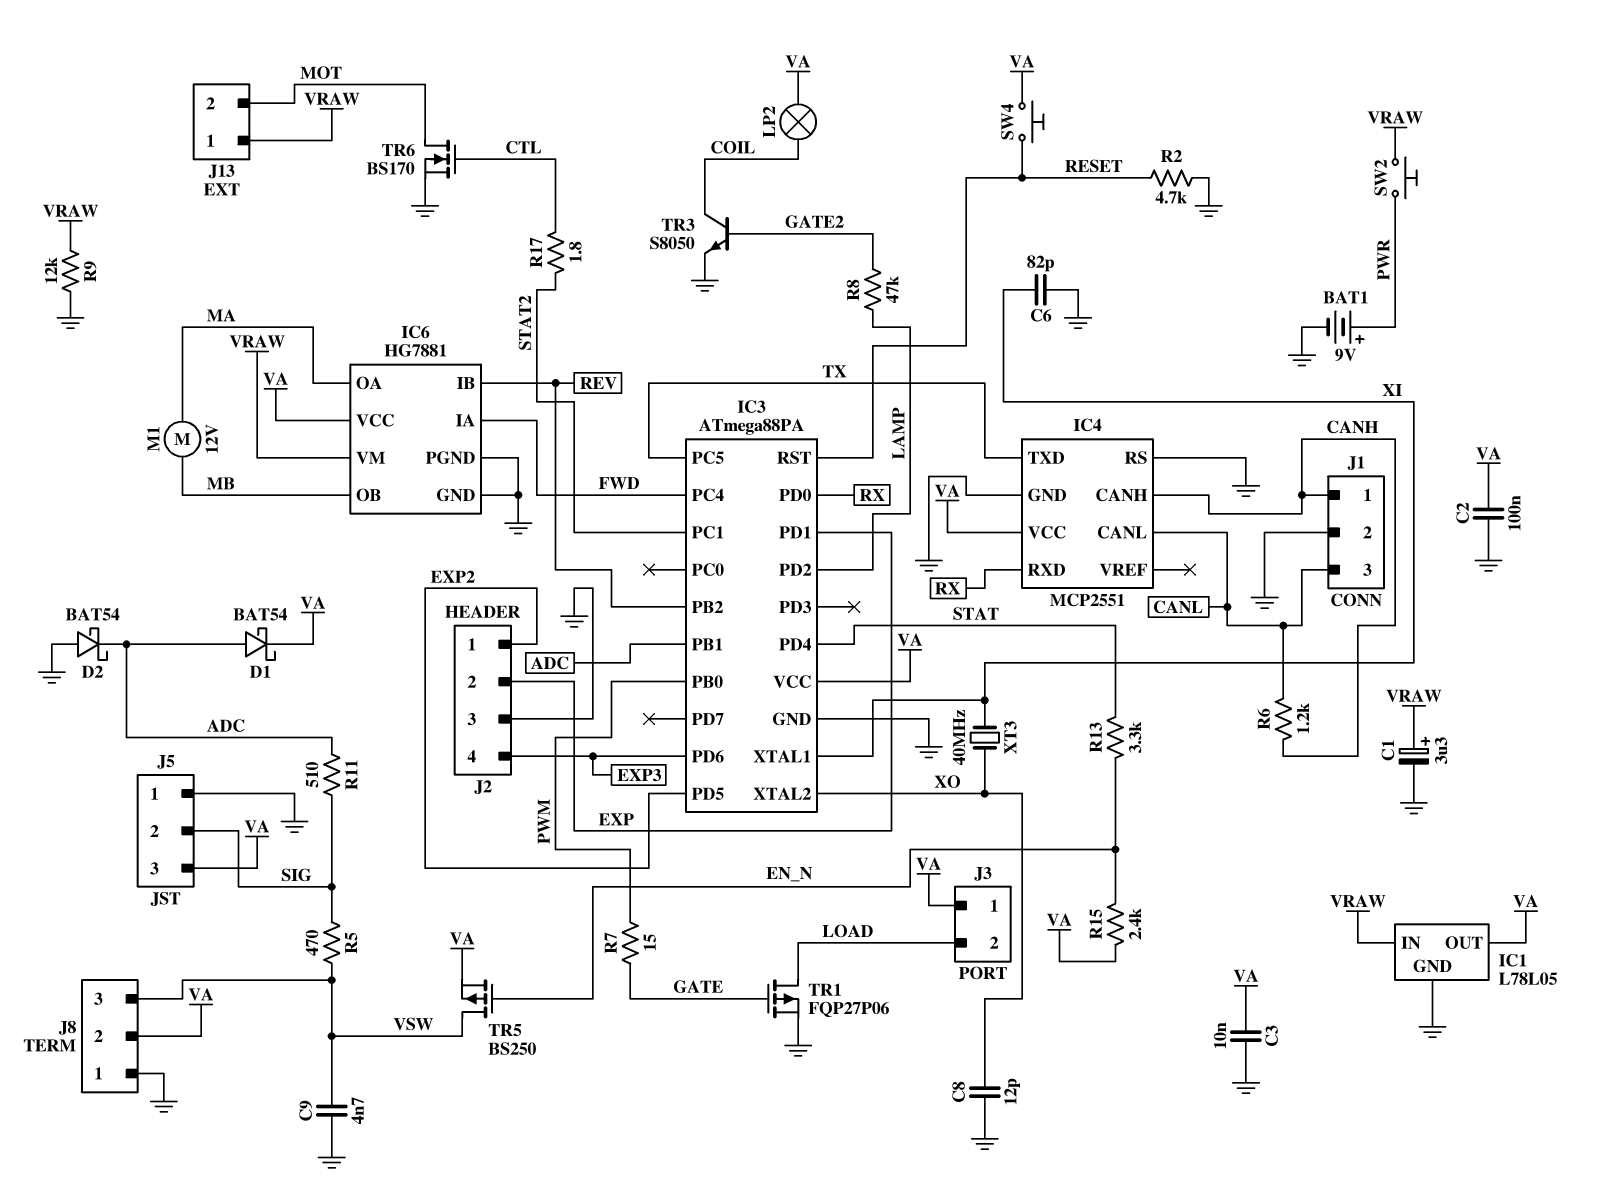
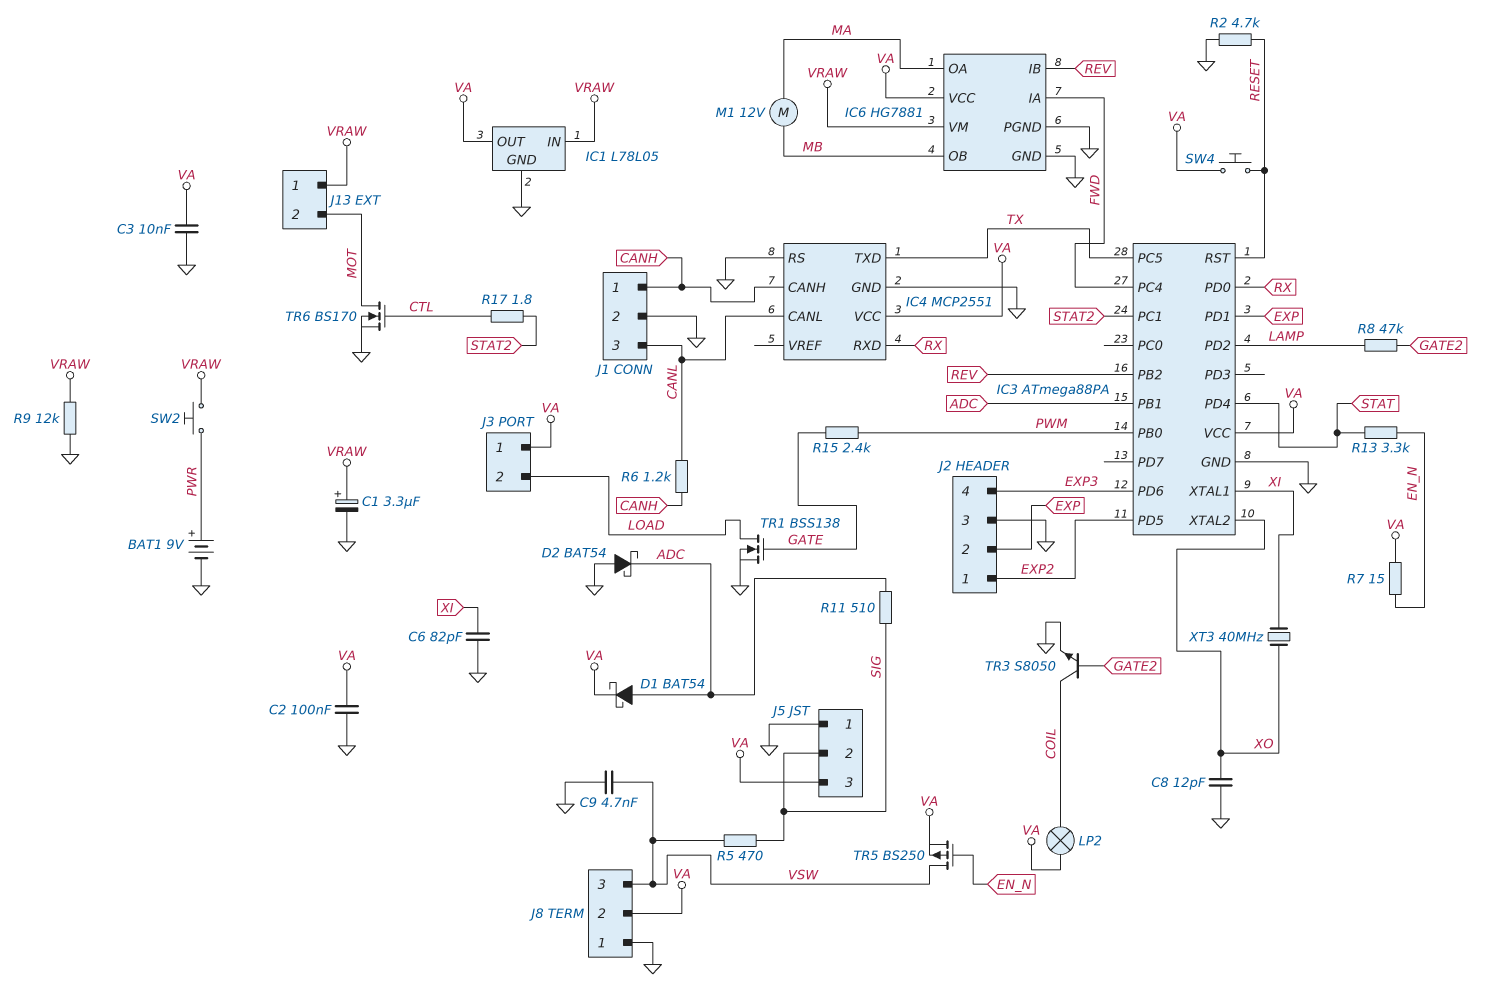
R7: 15 (GATE, PWM) -> 15 (EN_N, VA)
R15: 2.4k (EN_N, VA) -> 2.4k (GATE, PWM)
TR1: PMOS FQP27P06 (G GATE, D LOAD, S GND) -> NMOS BSS138 (G GATE, D LOAD, S GND)

